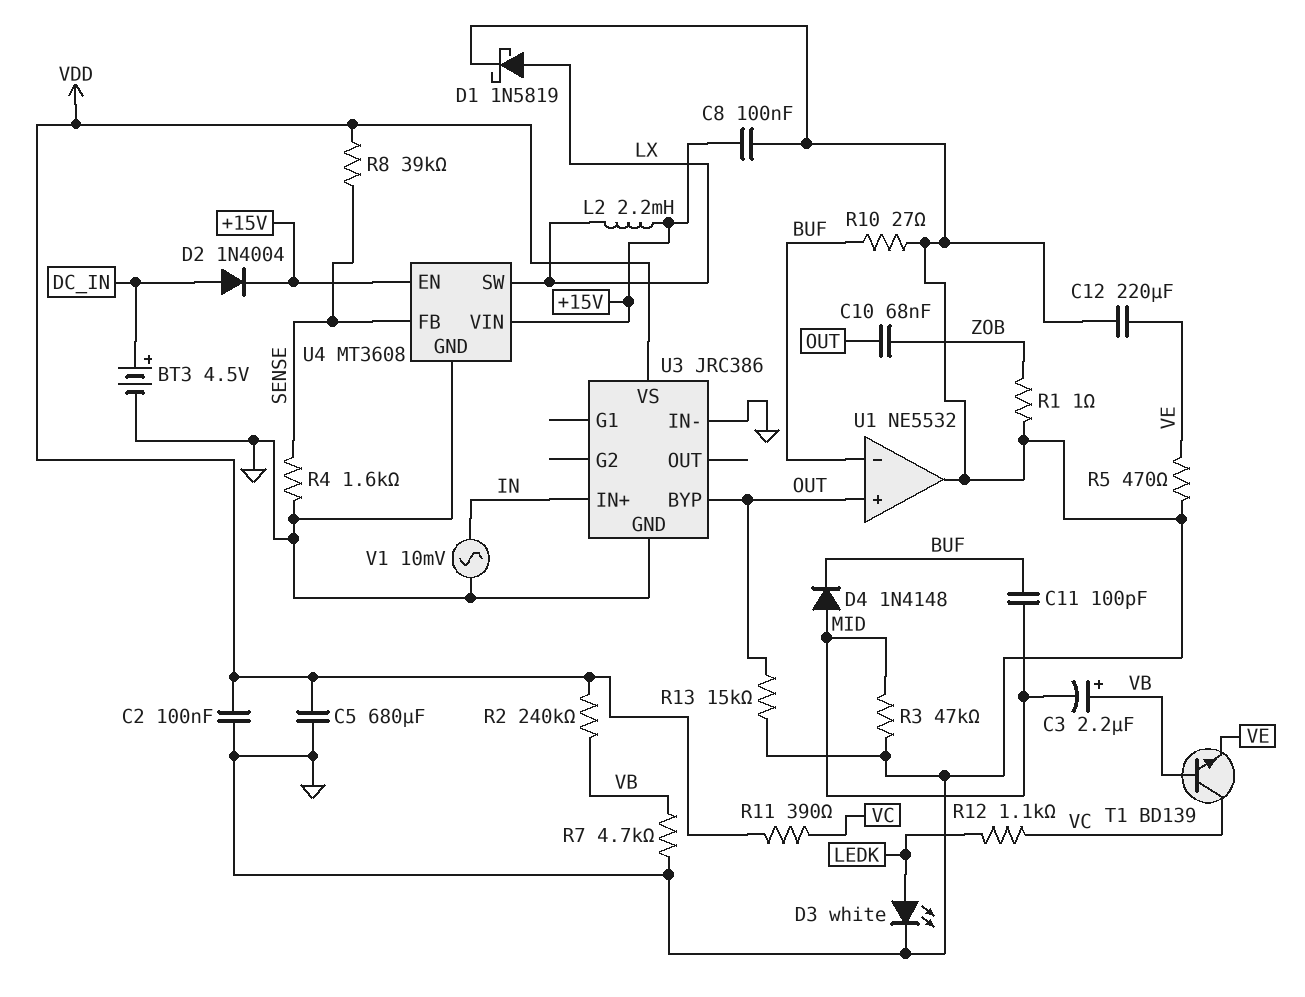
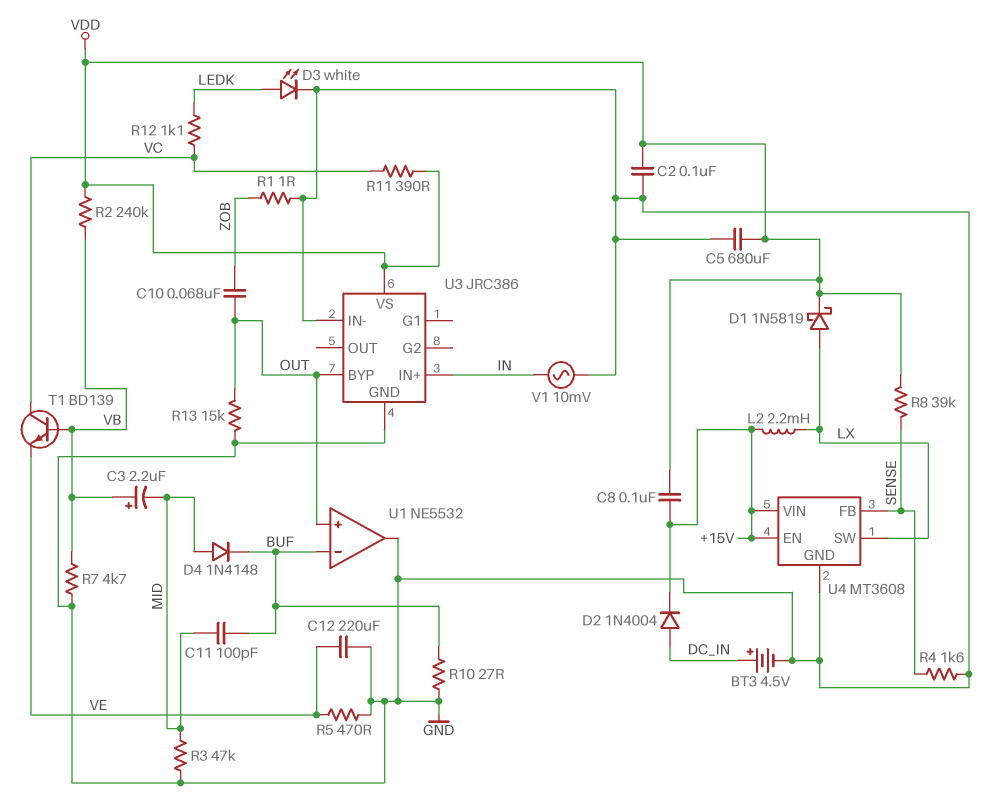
C8: 100nF (+15V, GND) -> 100nF (+15V, VDD)
D1: schottky 1N5819 (A LX, K GND) -> schottky 1N5819 (A LX, K VDD)

